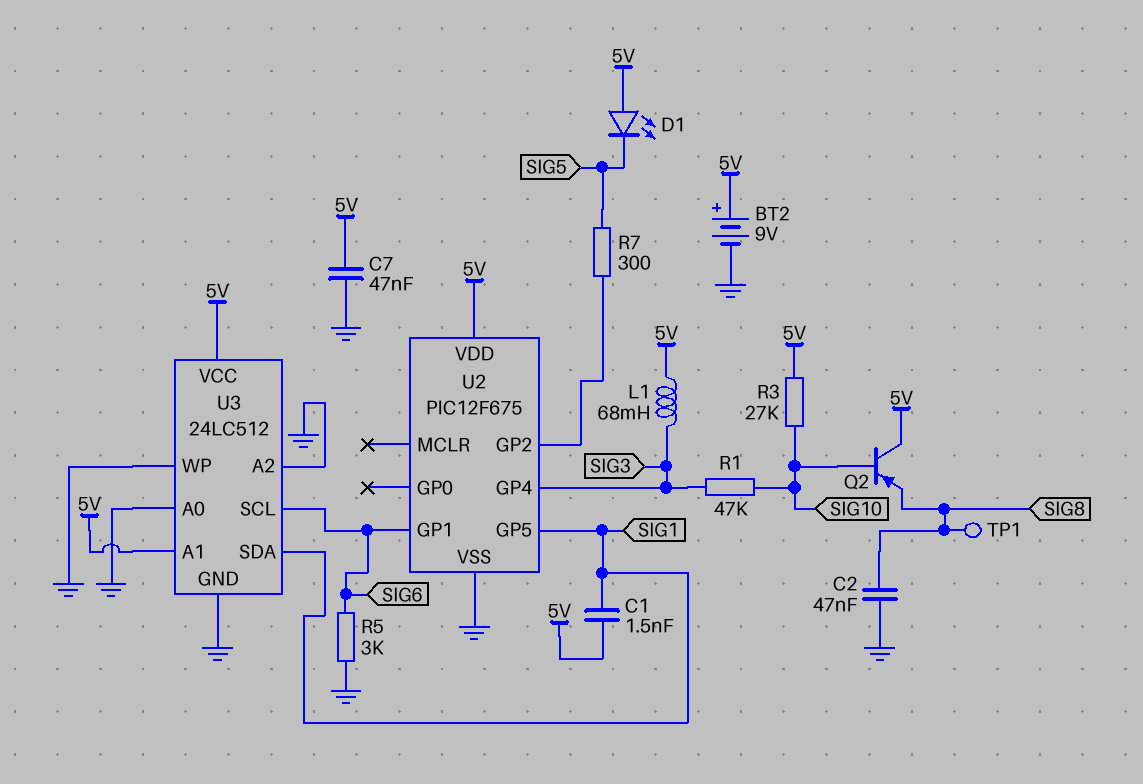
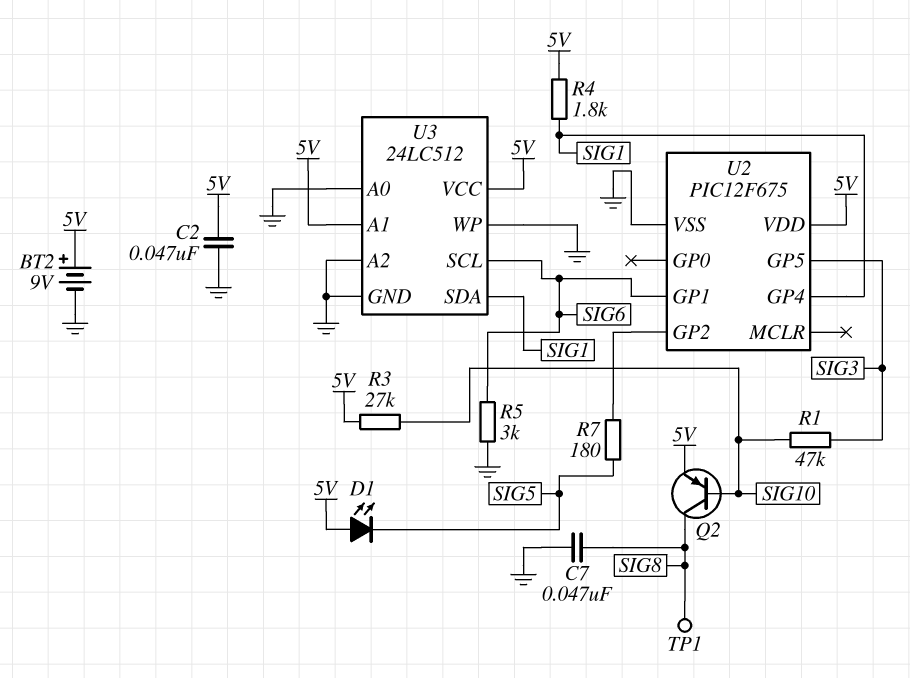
C1: 1.5nF (5V, SIG1) -> none
C2: 47nF (GND, SIG8) -> 47nF (5V, GND)
C7: 47nF (5V, GND) -> 47nF (GND, SIG8)
L1: 68mH (5V, SIG3) -> none
Q2: PNP (B SIG10, C 5V, E SIG8) -> PNP (B SIG10, C SIG8, E 5V)
R4: none -> 1.8k (5V, SIG1)
R7: 300 (SIG5, U2/GP2) -> 180 (SIG5, U2/GP2)
U2 pin GP4: SIG3 -> SIG1
U2 pin GP5: SIG1 -> SIG3

